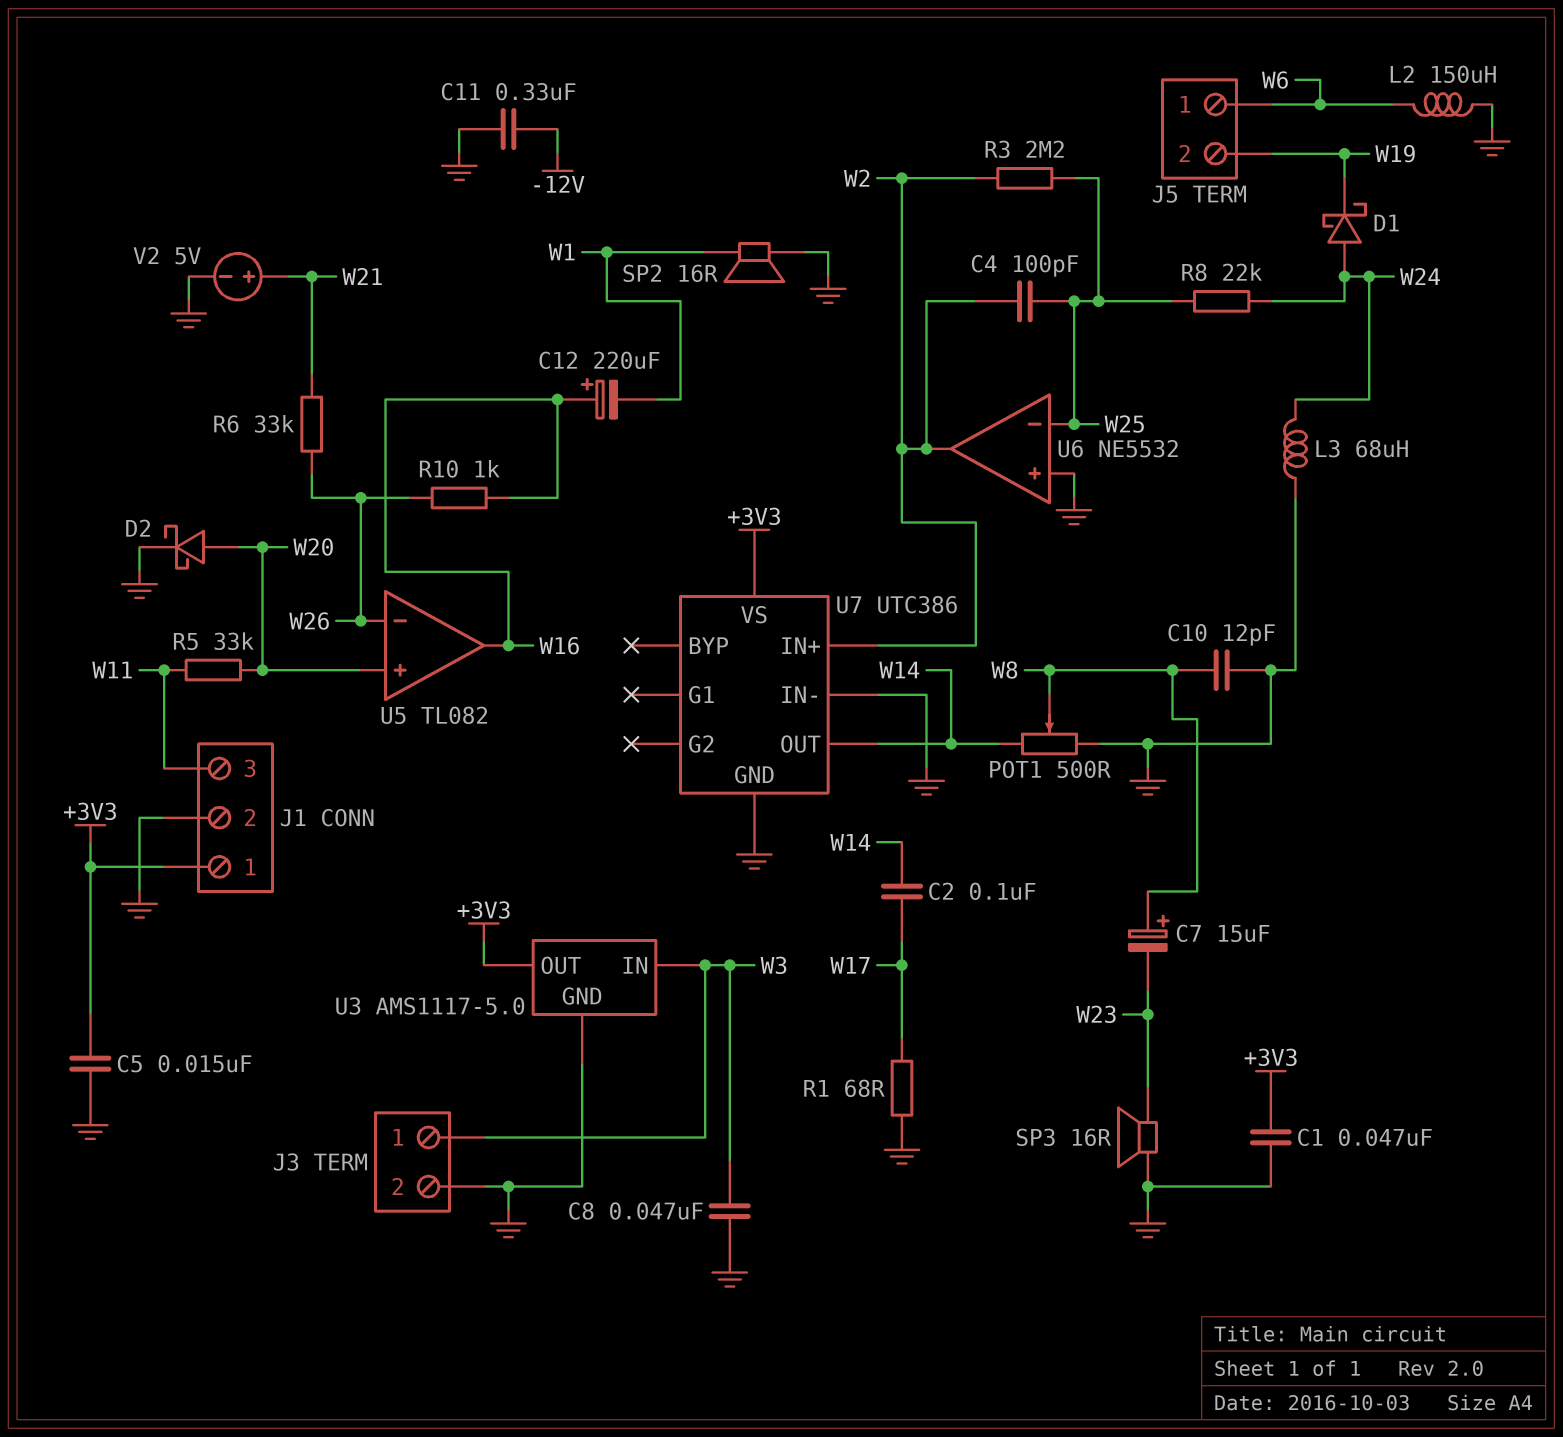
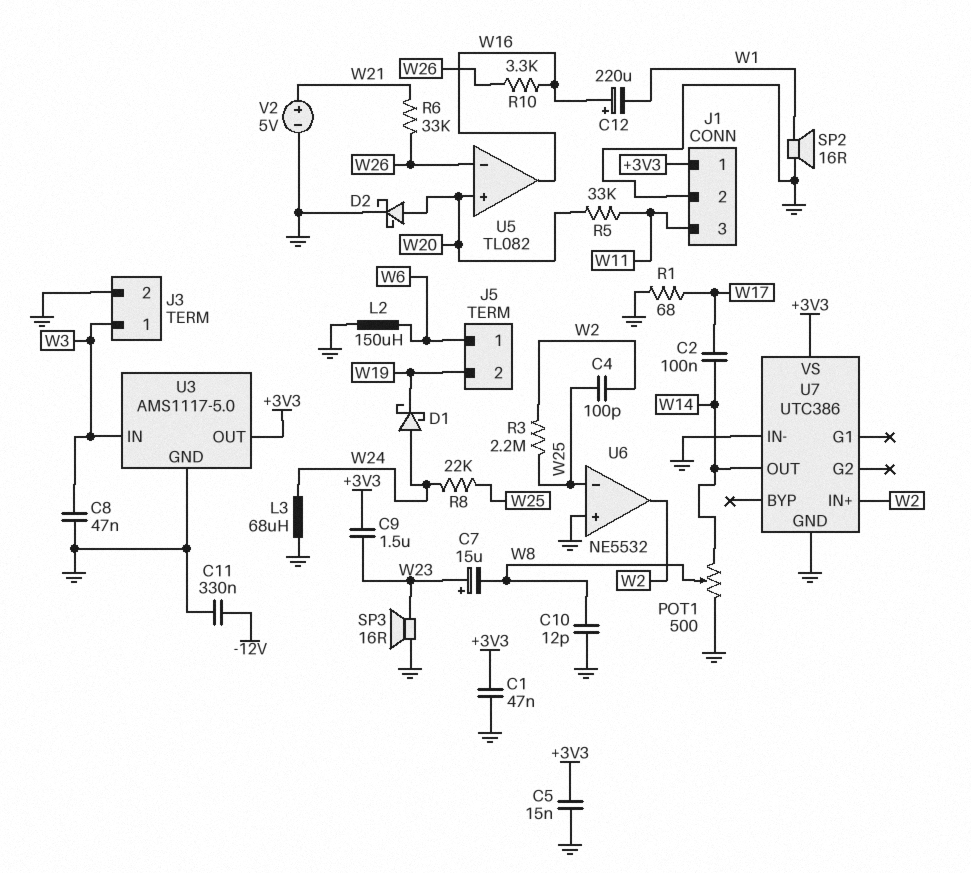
C7: 15uF (plus W8, minus W23) -> 15uF (plus W23, minus W8)
C9: none -> 1.5uF (+3V3, W23)
R10: 1k (W16, W26) -> 3.3k (W16, W26)

